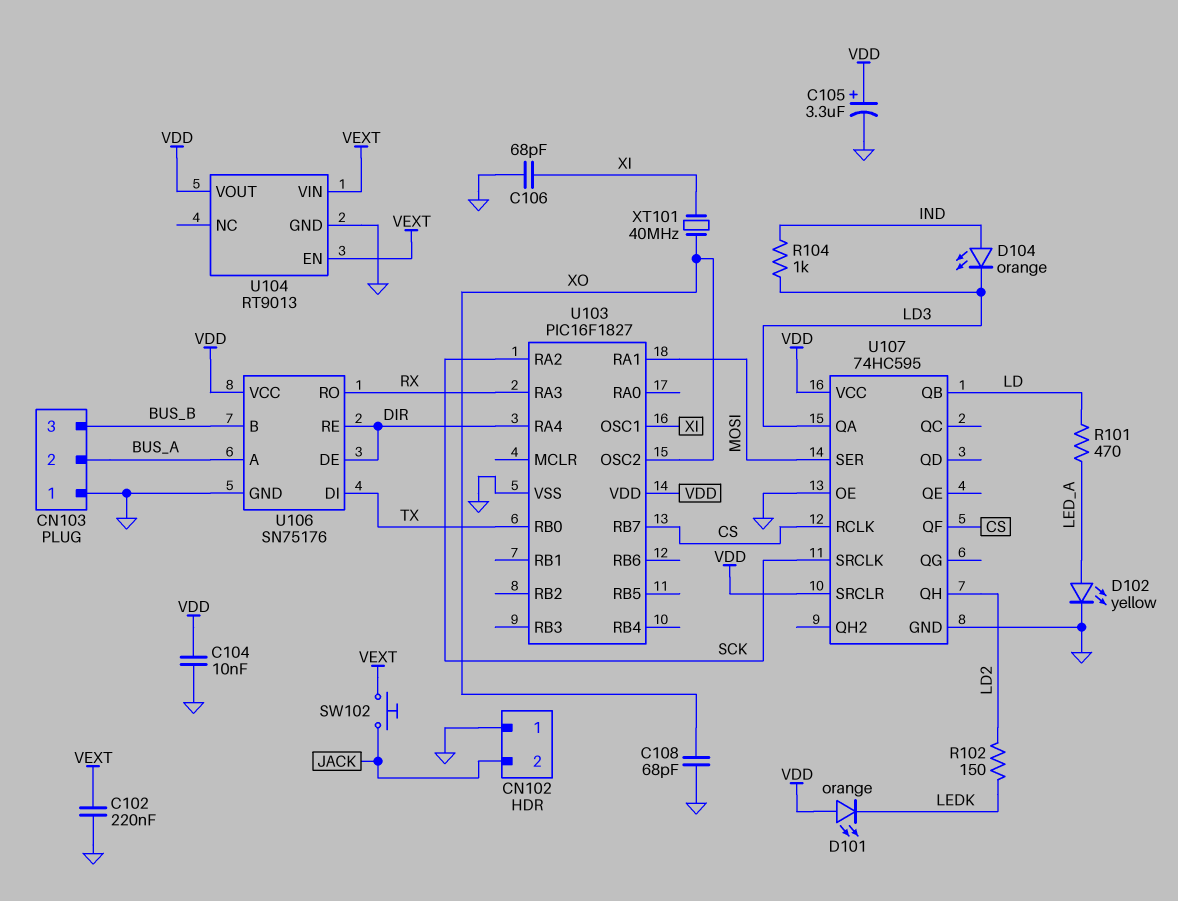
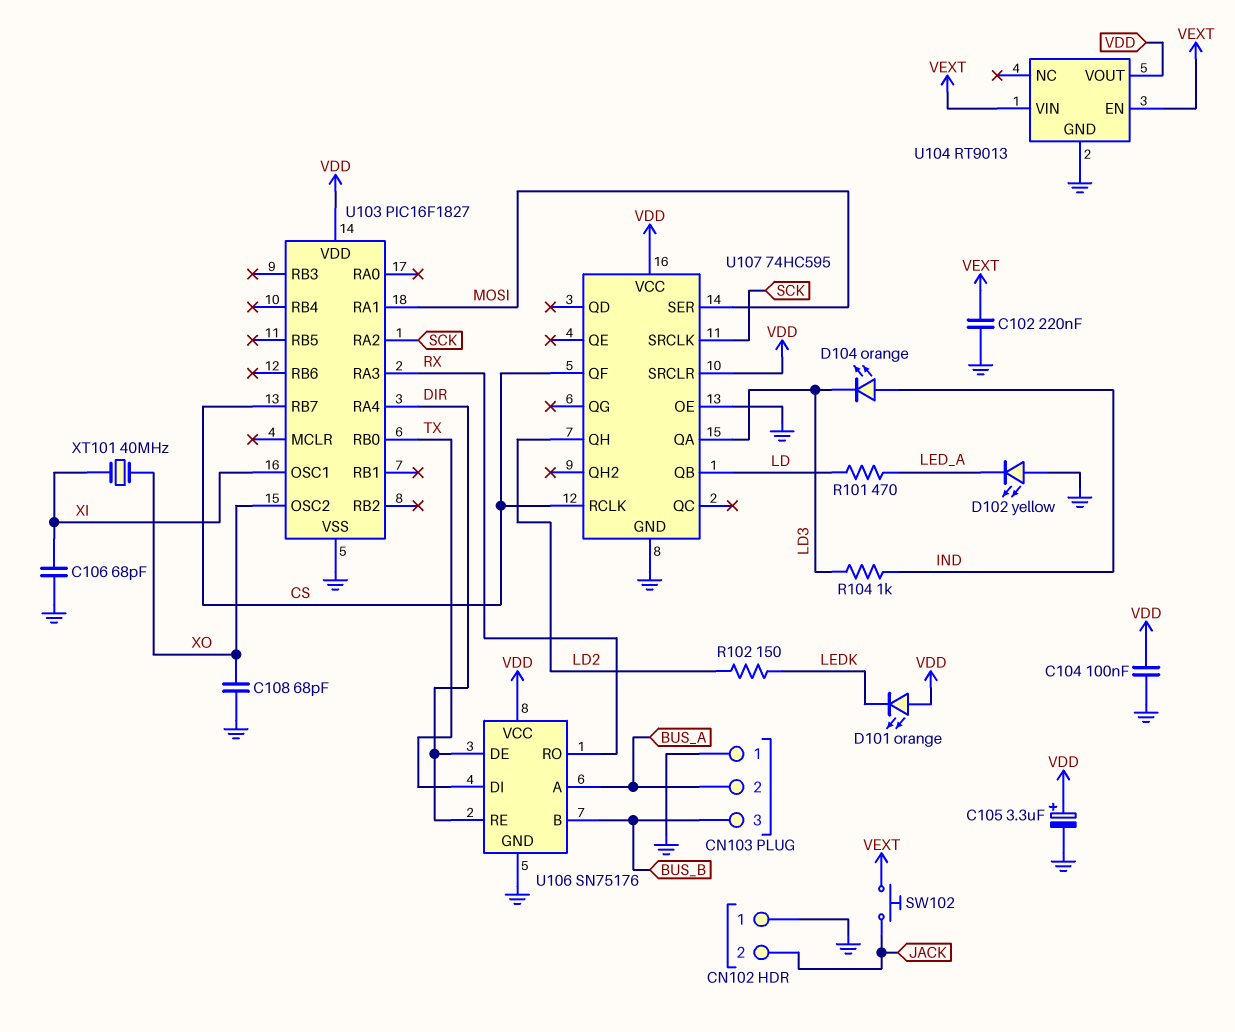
C104: 10nF (GND, VDD) -> 100nF (GND, VDD)
D102: LED yellow (A LED_A, K GND) -> LED yellow (A GND, K LED_A)

